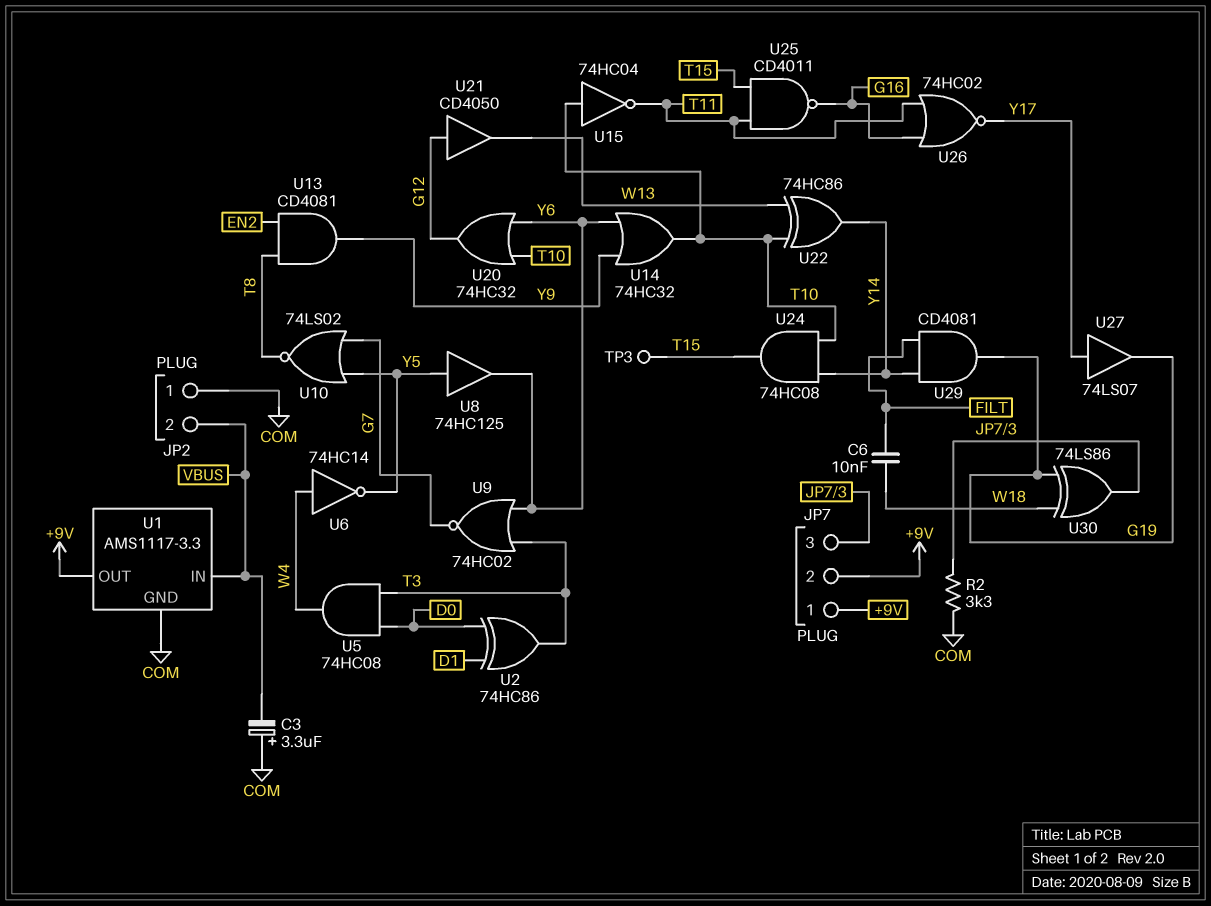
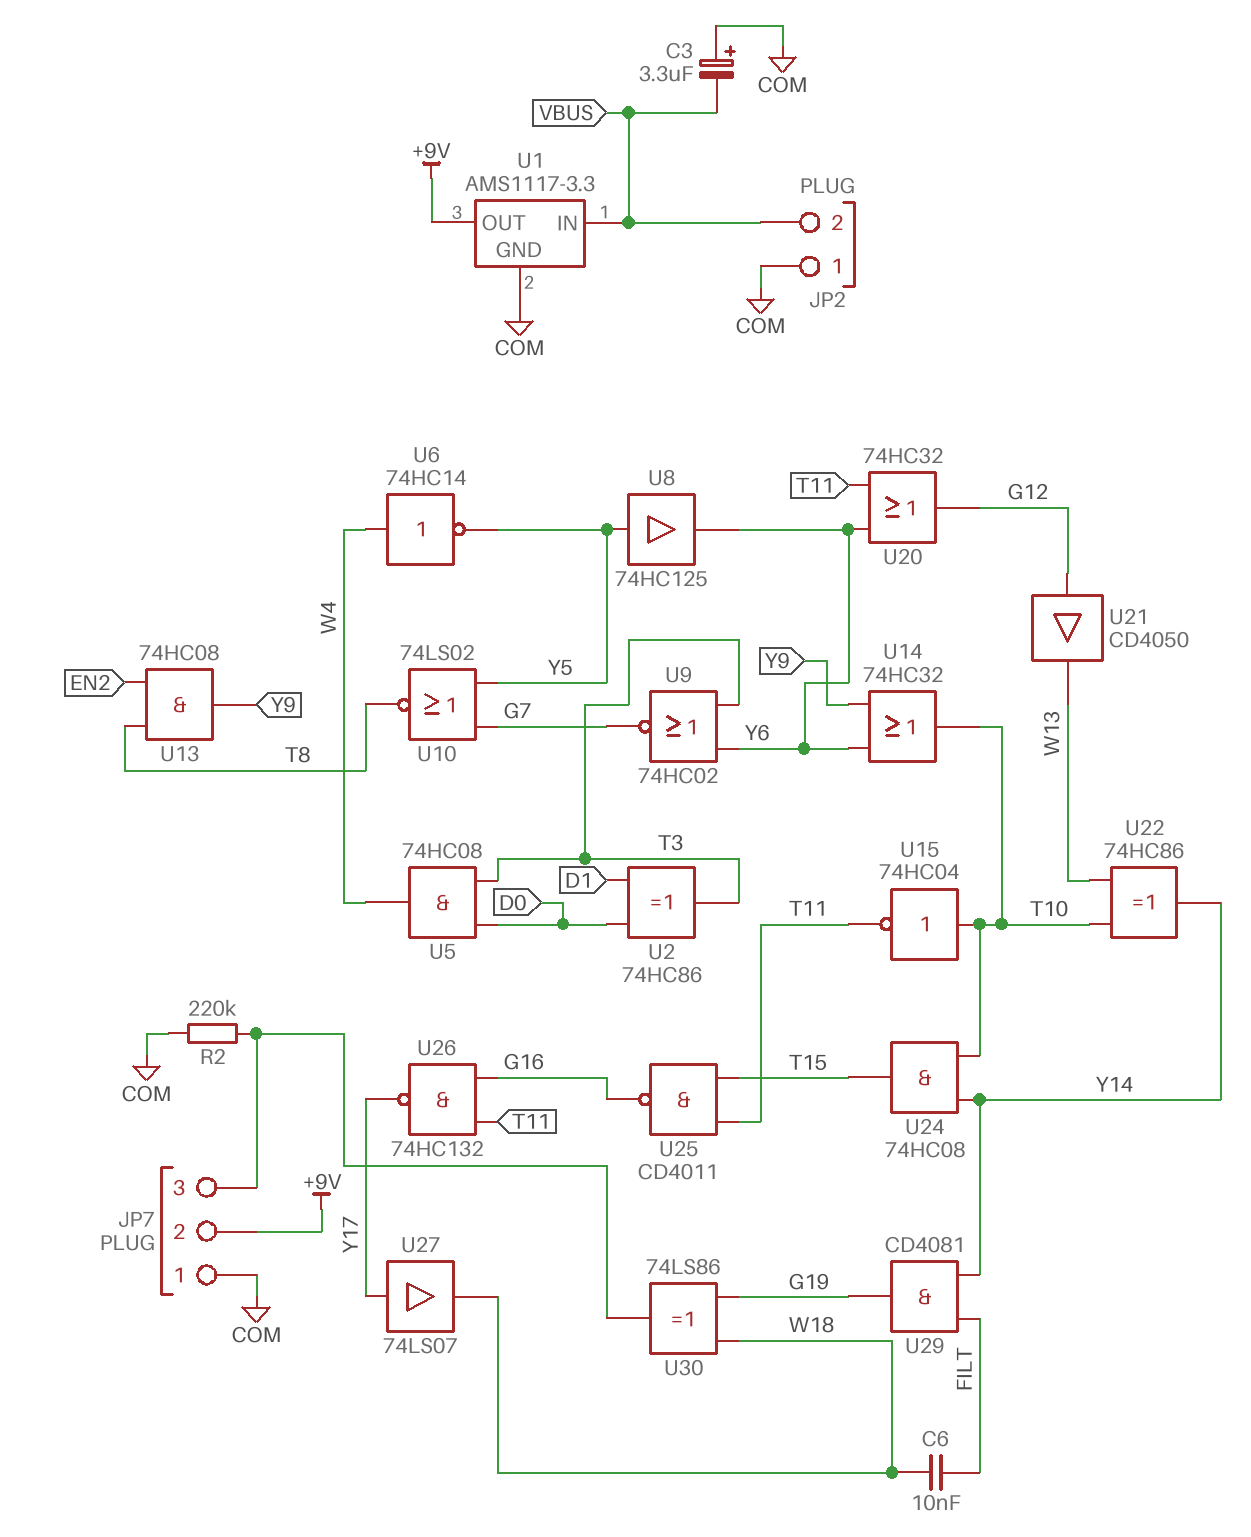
JP7 pin 1: +9V -> COM
R2: 3.3k (COM, JP7/3) -> 220k (COM, JP7/3)
TP3: test point (T15) -> none
U13: AND CD4081 (in EN2, in T8, out Y9) -> AND 74HC08 (in EN2, in T8, out Y9)
U20: OR 74HC32 (in T10, in Y6, out G12) -> OR 74HC32 (in T11, in Y6, out G12)
U26: NOR 74HC02 (in G16, in T11, out Y17) -> NAND 74HC132 (in G16, in T11, out Y17)
U27: buffer 74LS07 (in Y17, out G19) -> buffer 74LS07 (in Y17, out W18)

